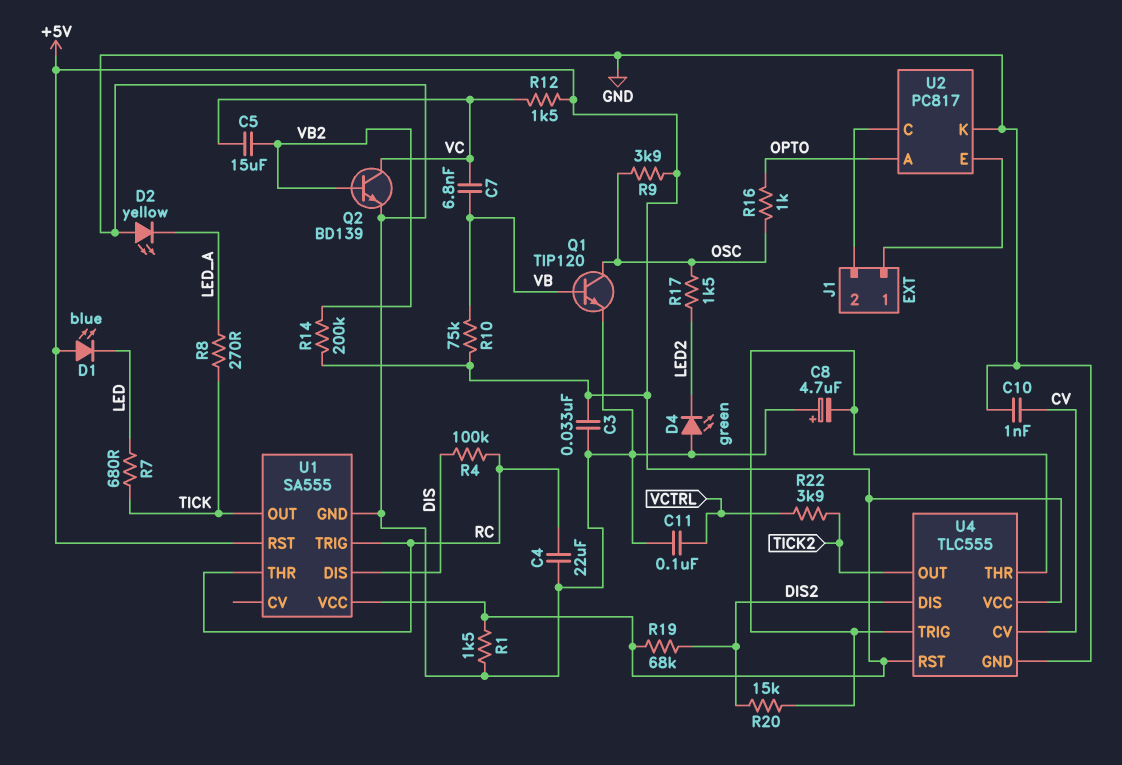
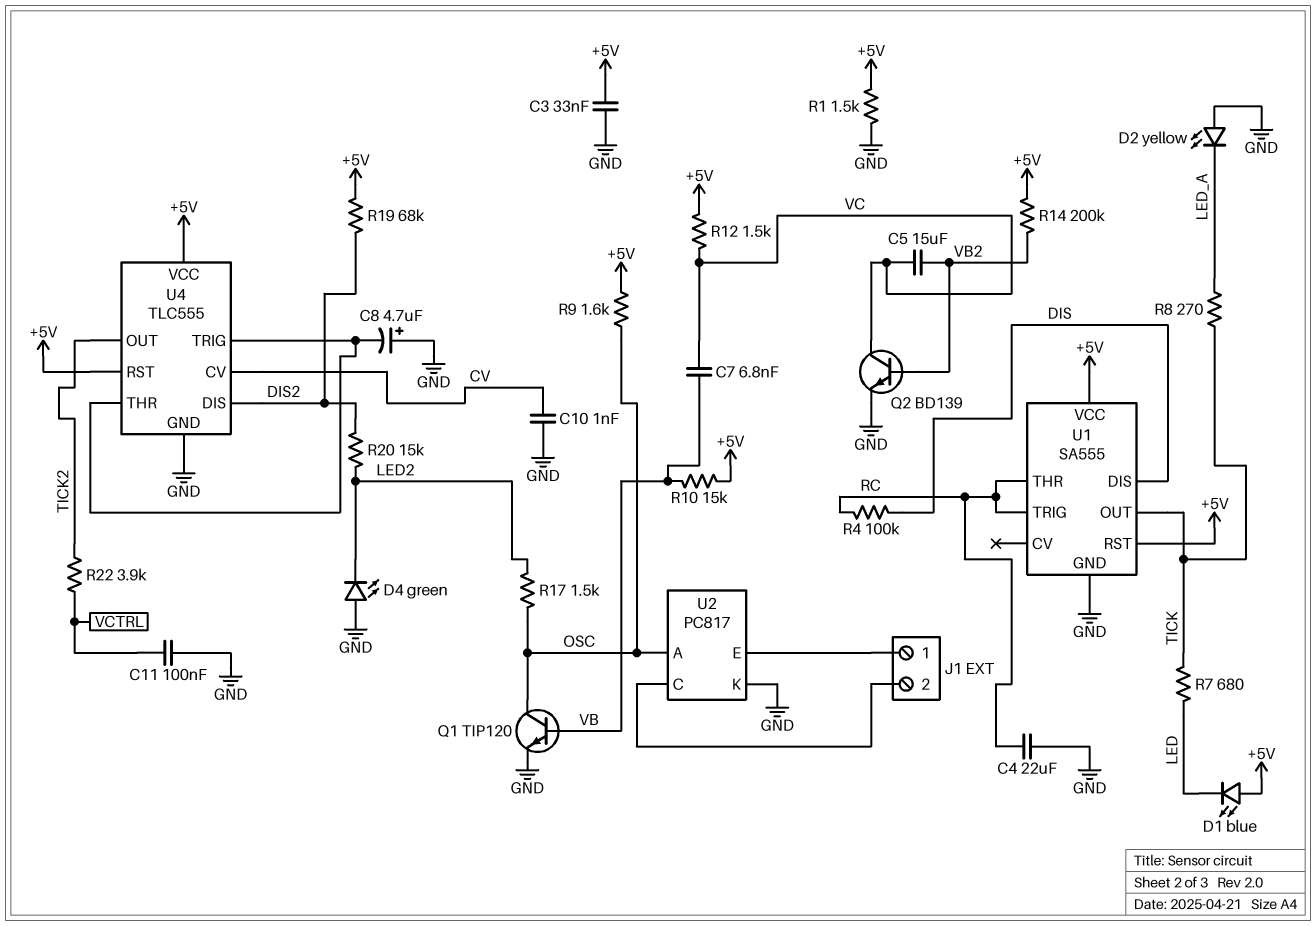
R9: 3.9k (+5V, OSC) -> 1.6k (+5V, OSC)
R10: 75k (+5V, VB) -> 15k (+5V, VB)
R16: 1k (OPTO, OSC) -> none
R20: 15k (DIS2, U4/THR) -> 15k (DIS2, LED2)
U2 pin A: OPTO -> OSC

